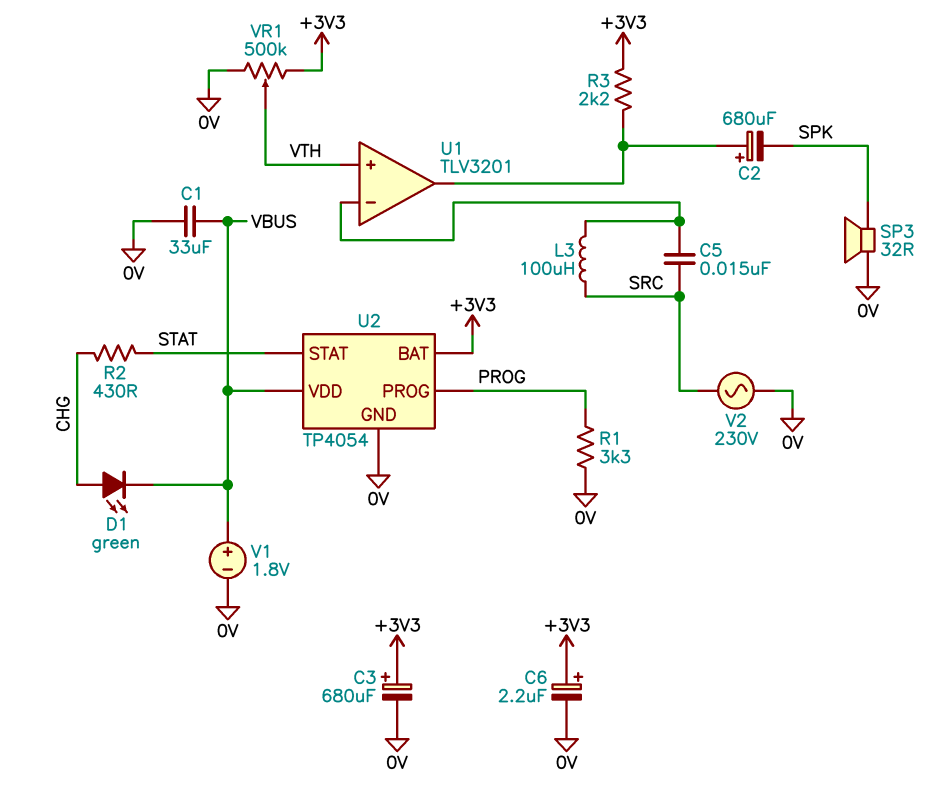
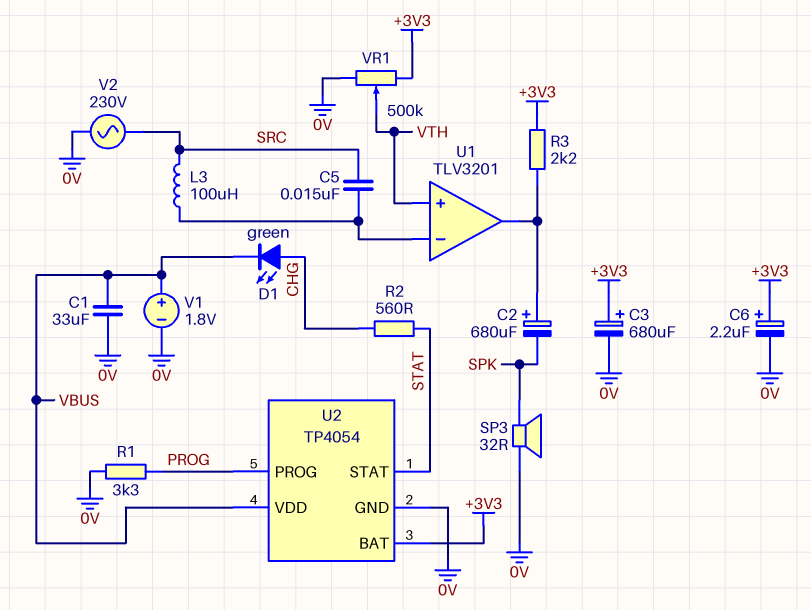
R2: 430 (CHG, STAT) -> 560 (CHG, STAT)

